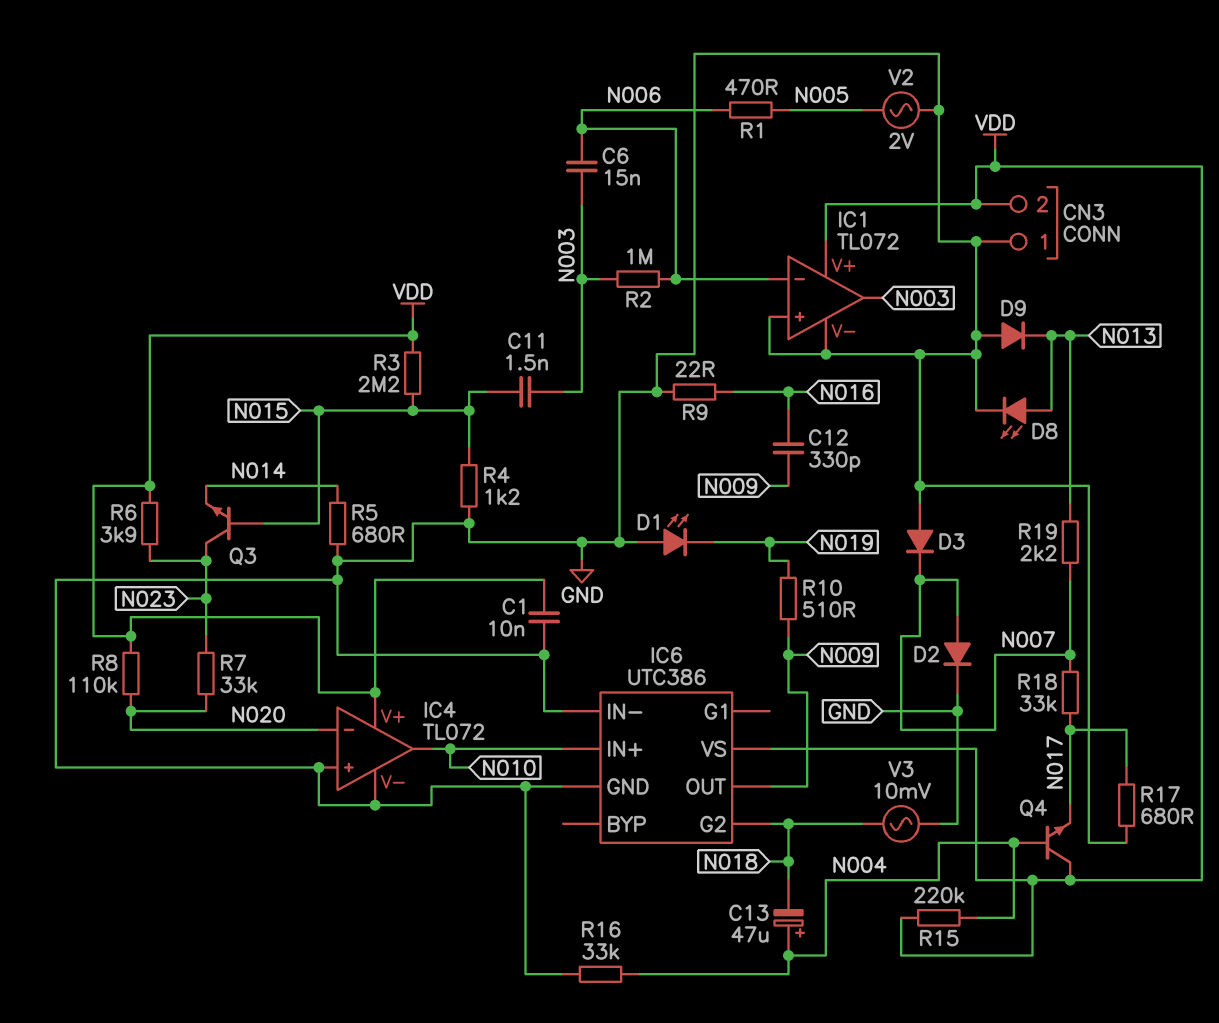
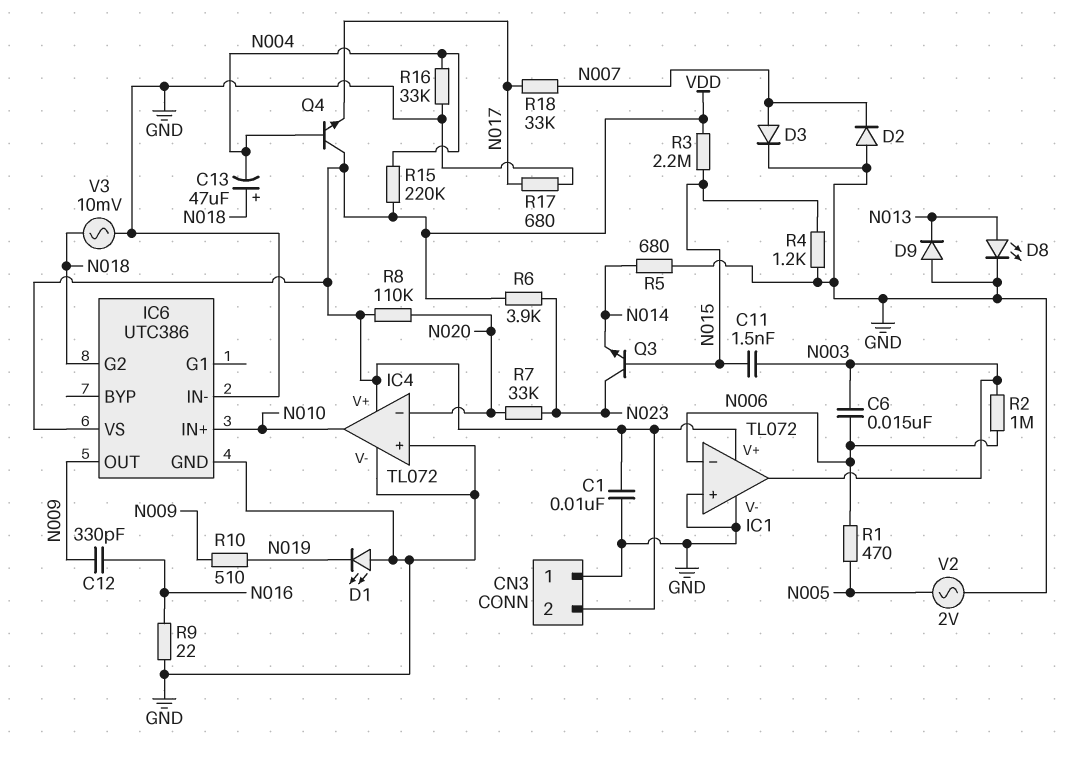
C13: 47uF (plus N004, minus N018) -> 47uF (plus N018, minus N004)
D2: diode (A N007, K GND) -> diode (A GND, K N007)
D3: diode (A GND, K N007) -> diode (A N007, K GND)
R19: 2.2k (N007, N013) -> none

